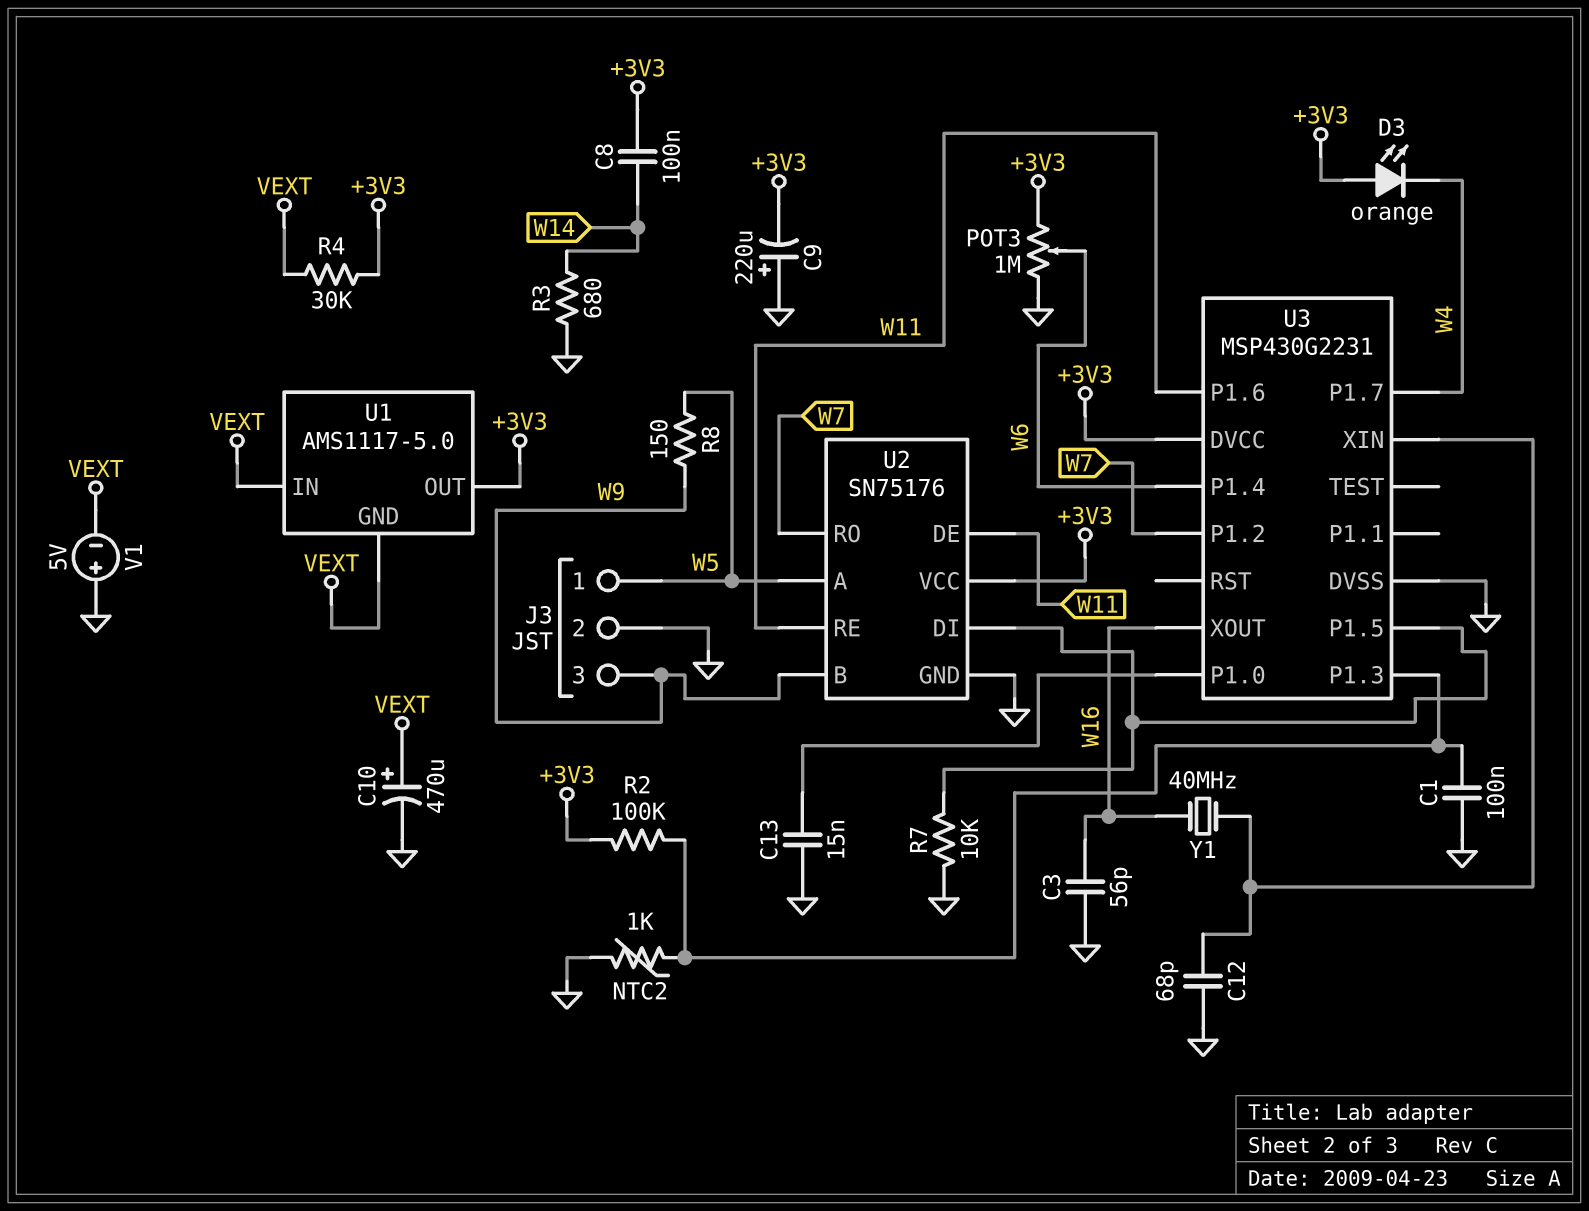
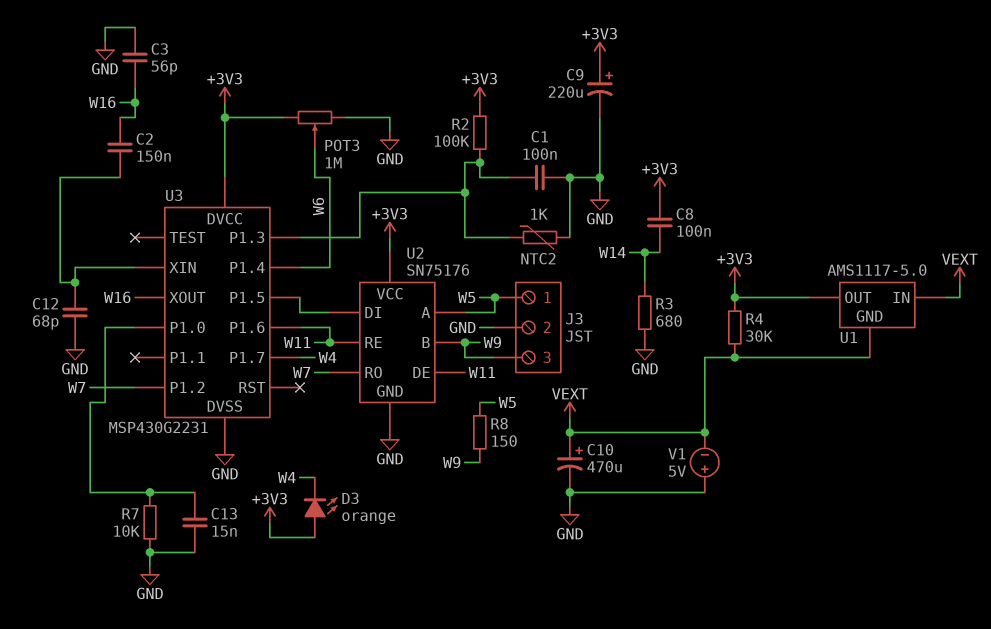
C2: none -> 150nF (U3/XIN, W16)
C9: 220uF (plus GND, minus +3V3) -> 220uF (plus +3V3, minus GND)
R7: 10k (GND, U2/DI) -> 10k (GND, U3/P1.0)
Y1: 40MHz (U3/XIN, W16) -> none

